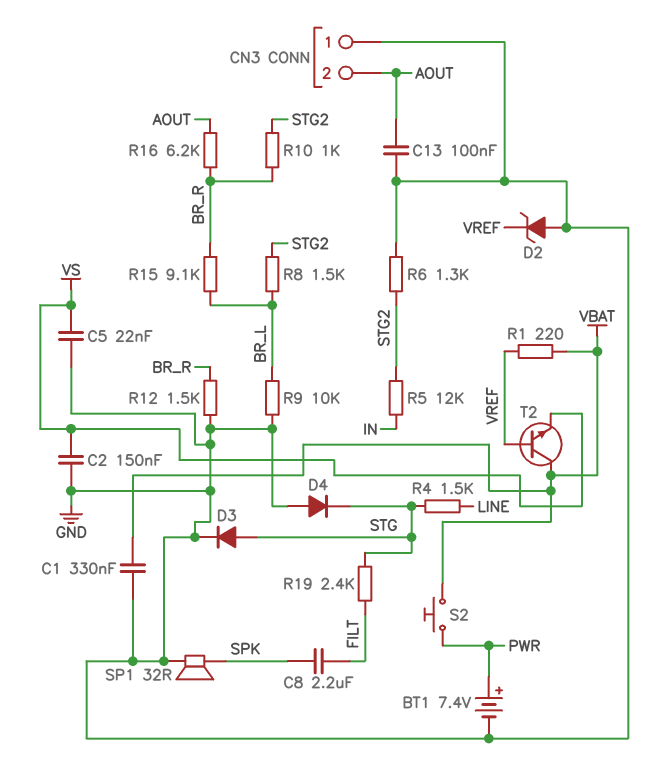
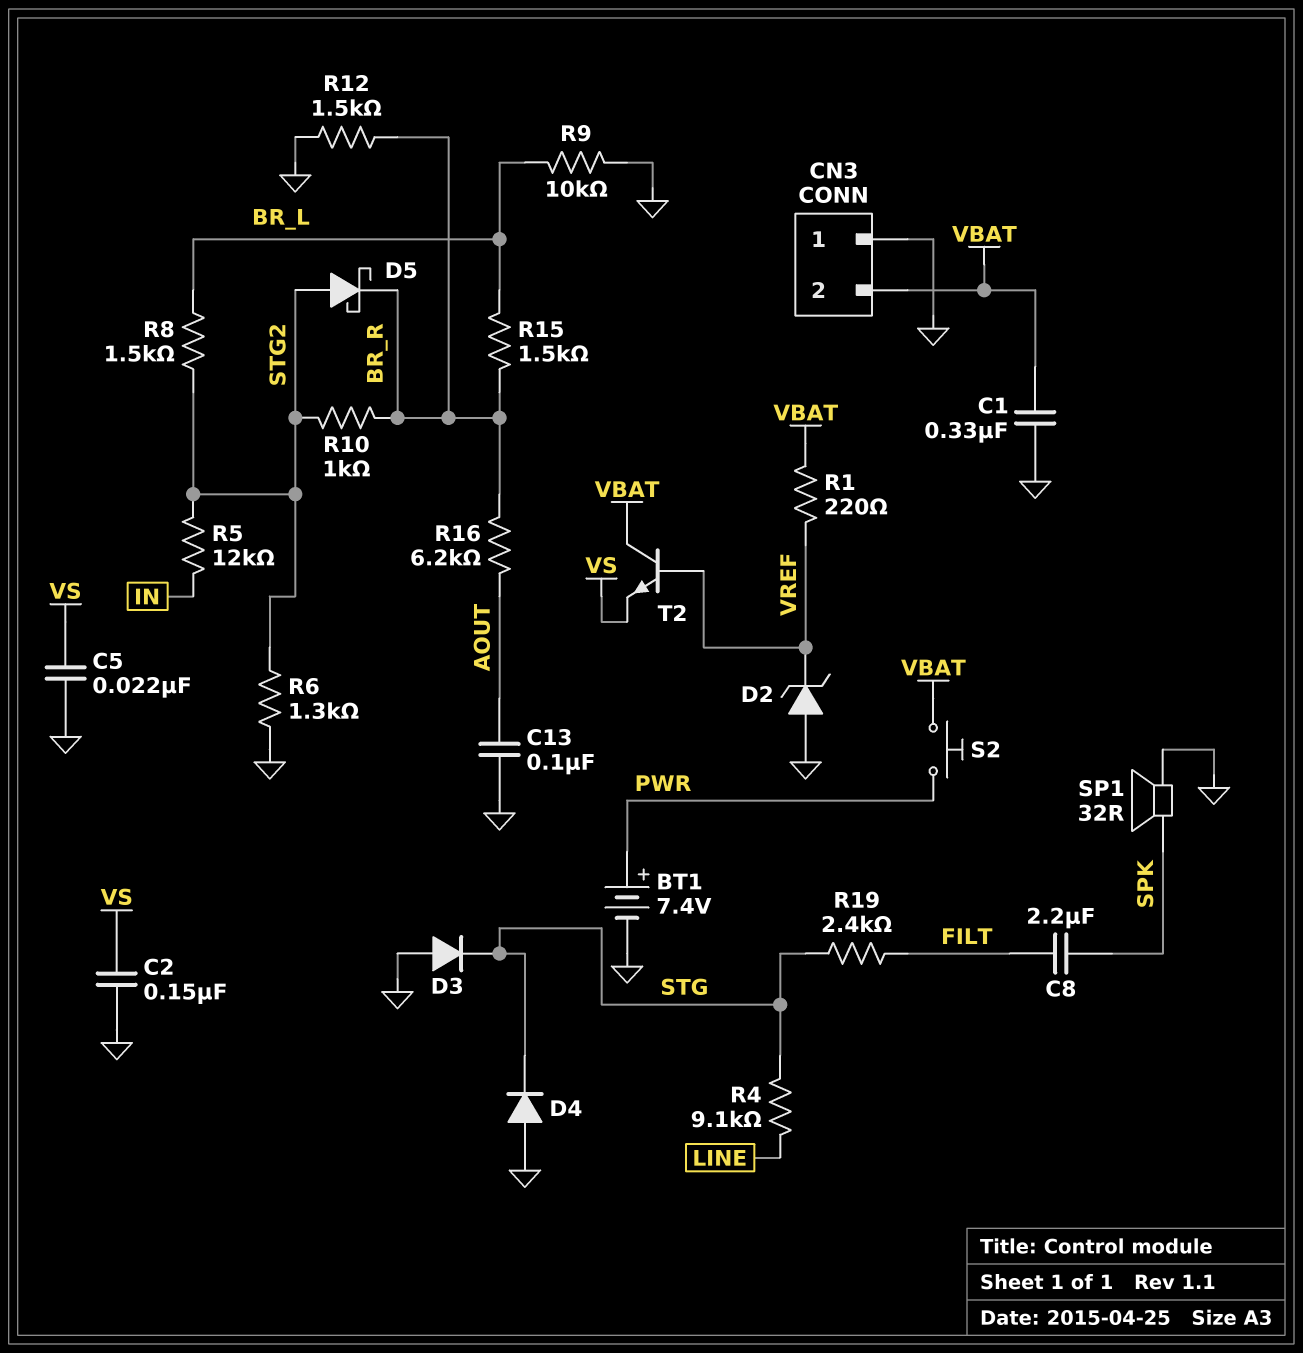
CN3 pin 2: AOUT -> VBAT
D3: diode (A STG, K GND) -> diode (A GND, K STG)
D5: none -> schottky (A STG2, K BR_R)
R4: 1.5k (LINE, STG) -> 9.1k (LINE, STG)
R15: 9.1k (BR_L, BR_R) -> 1.5k (BR_L, BR_R)

